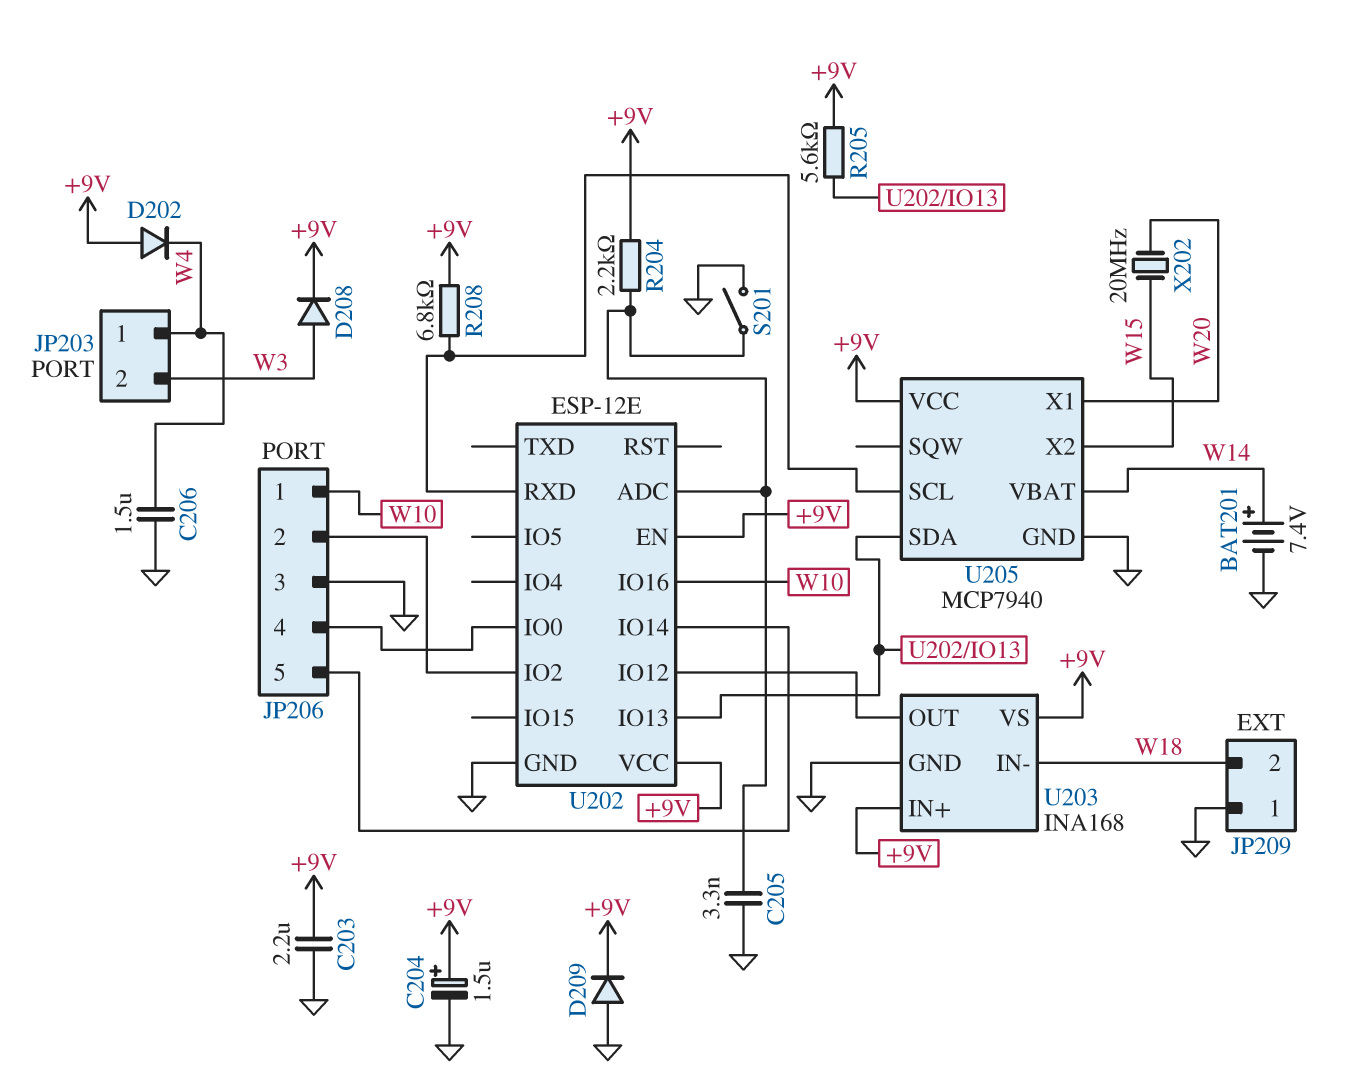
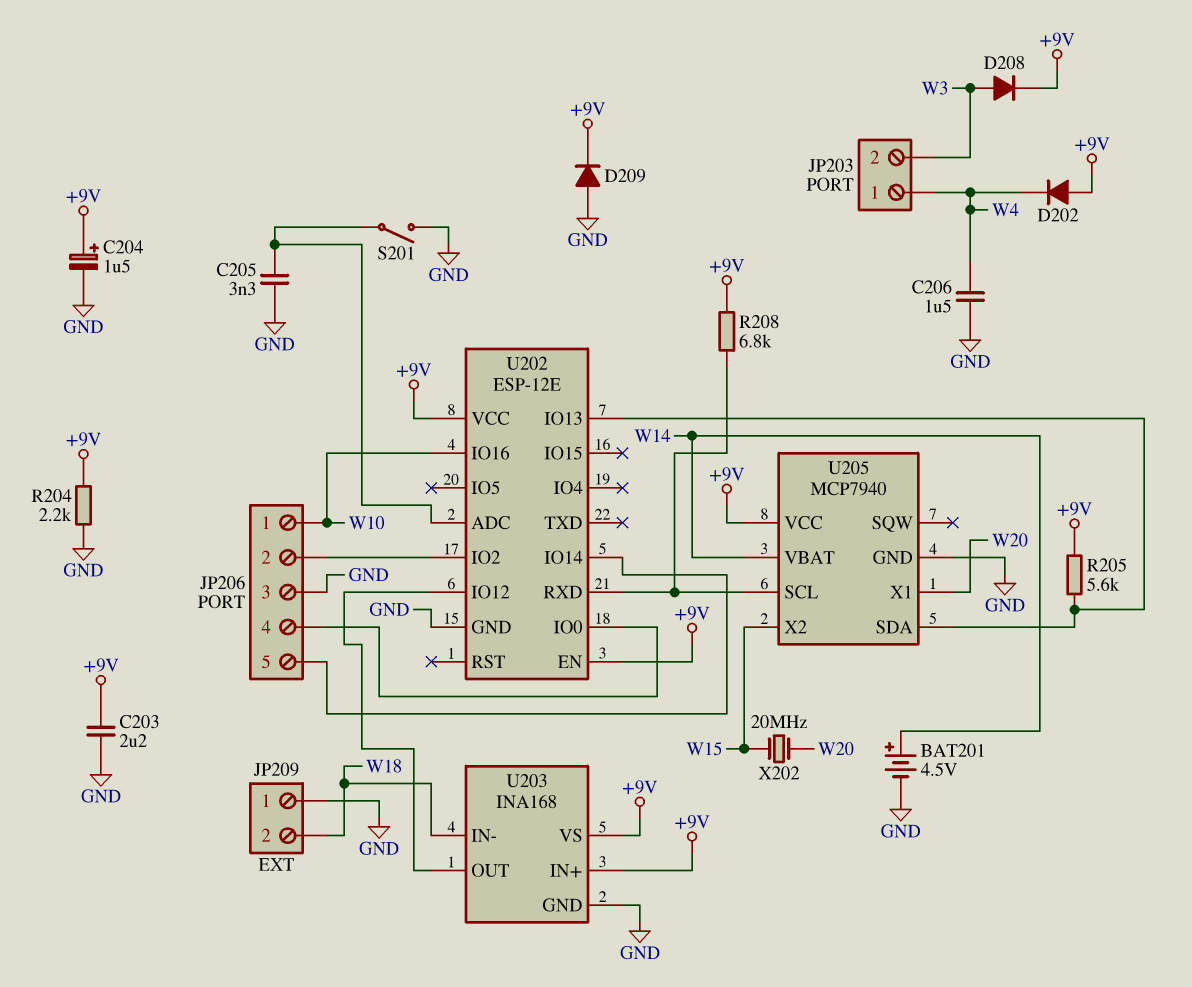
BAT201: 7.4V (plus W14, minus GND) -> 4.5V (plus W14, minus GND)
R204: 2.2k (+9V, U202/ADC) -> 2.2k (+9V, GND)

